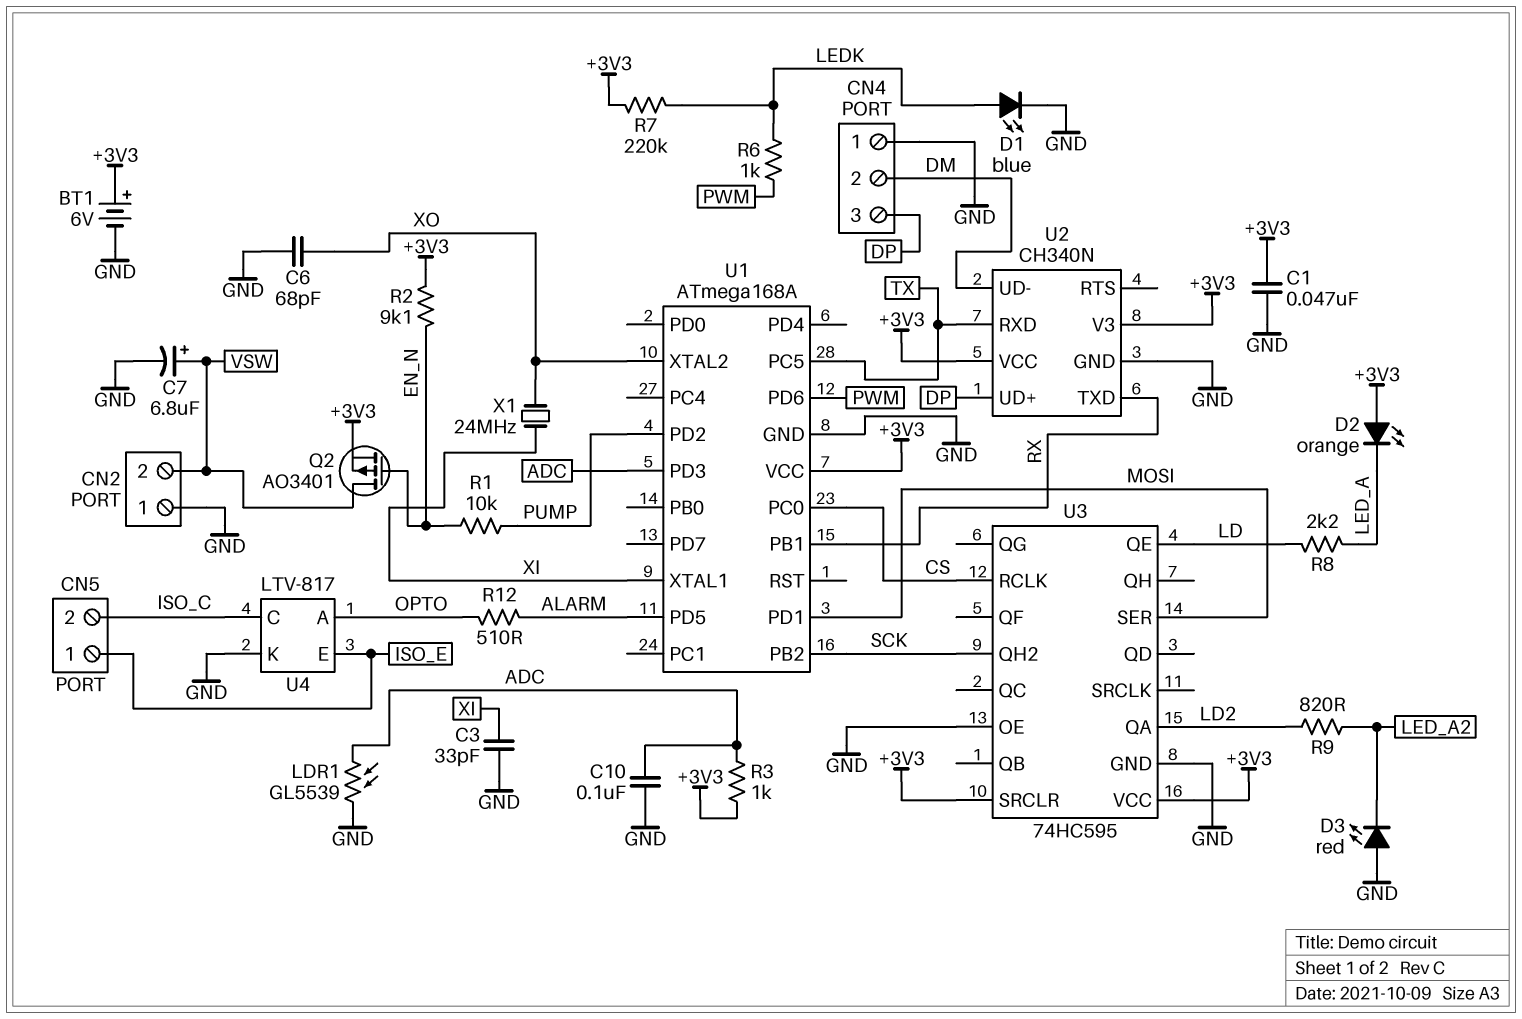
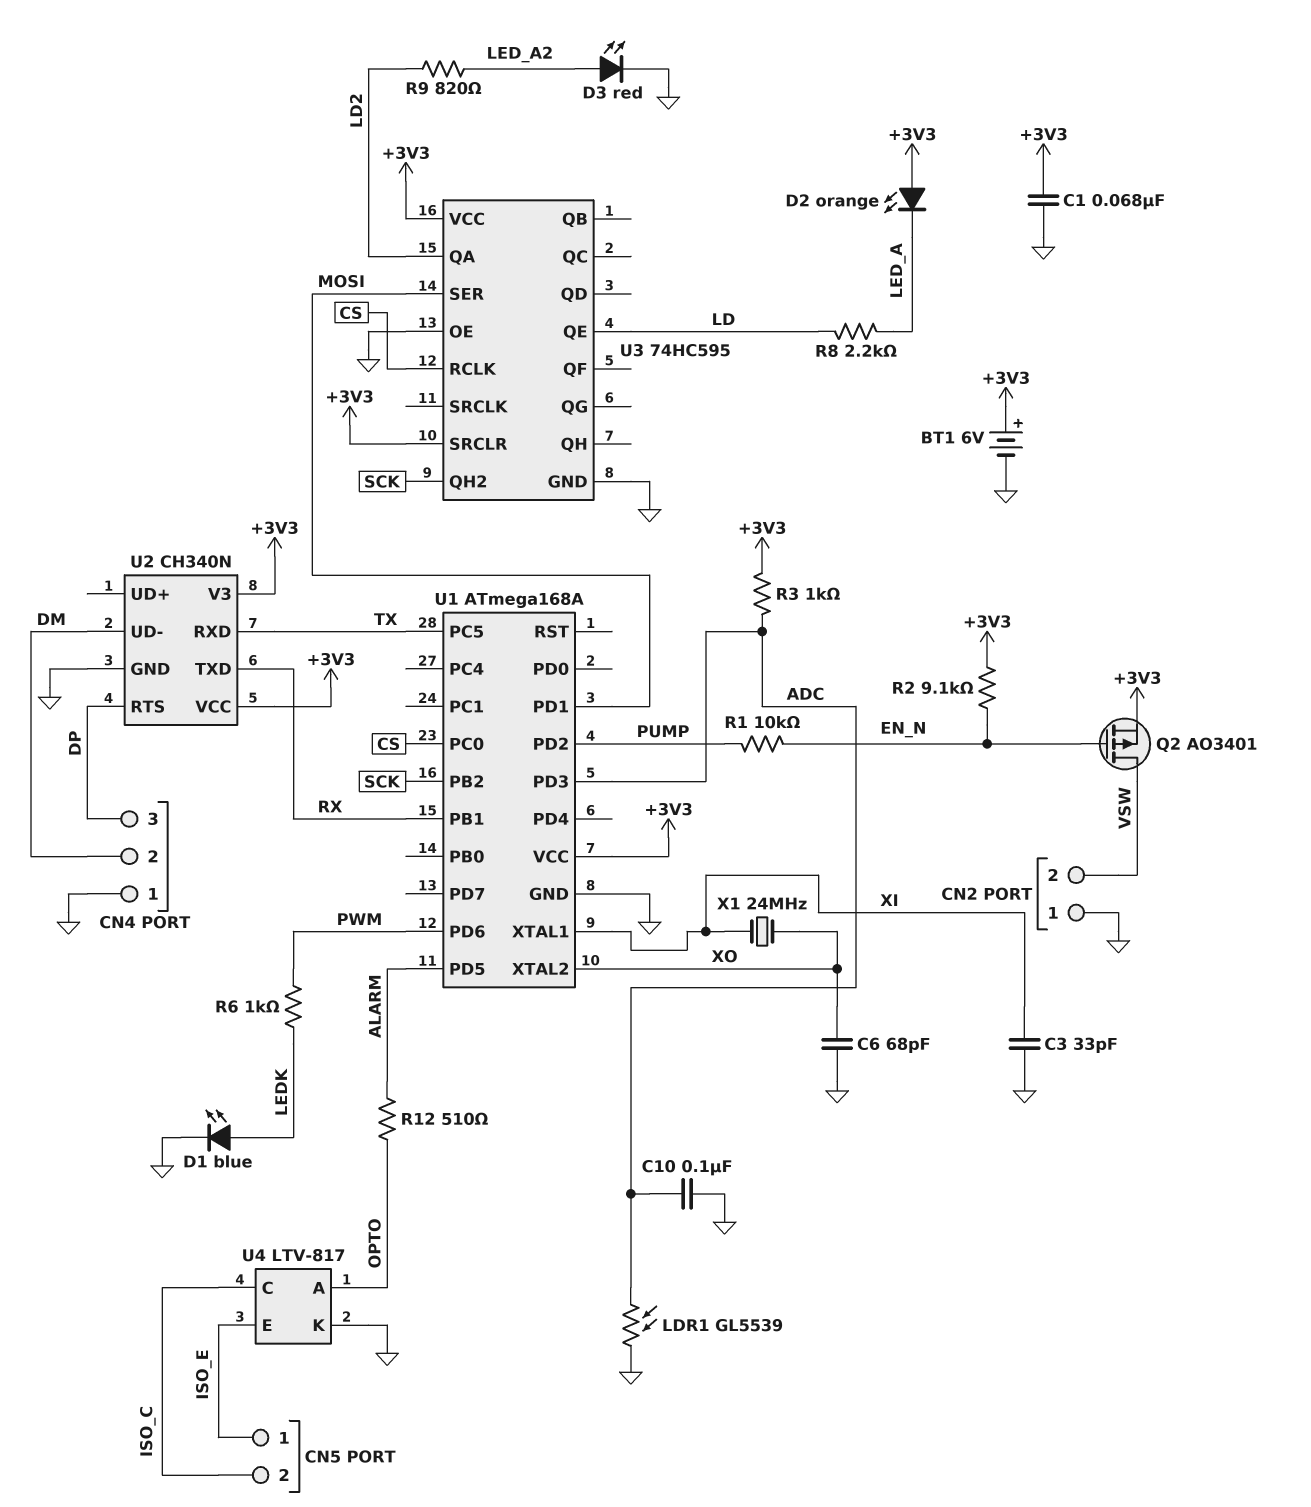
C1: 47nF (+3V3, GND) -> 68nF (+3V3, GND)
C7: 6.8uF (plus VSW, minus GND) -> none
D3: LED red (A GND, K LED_A2) -> LED red (A LED_A2, K GND)
R7: 220k (+3V3, LEDK) -> none
U2 pin RTS: none -> DP
U2 pin UD+: DP -> none

